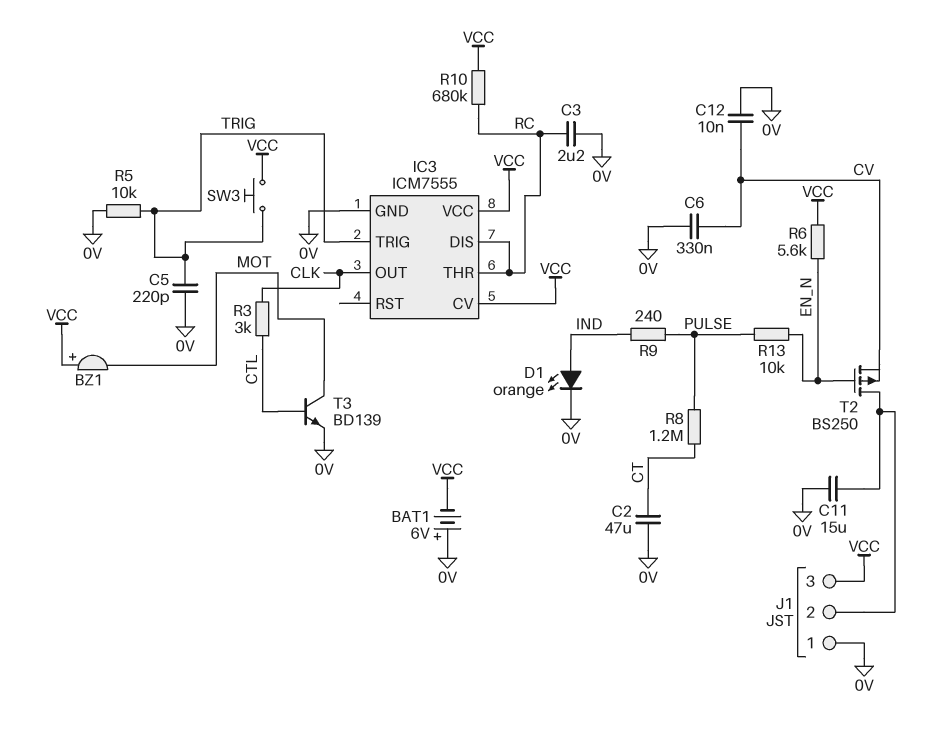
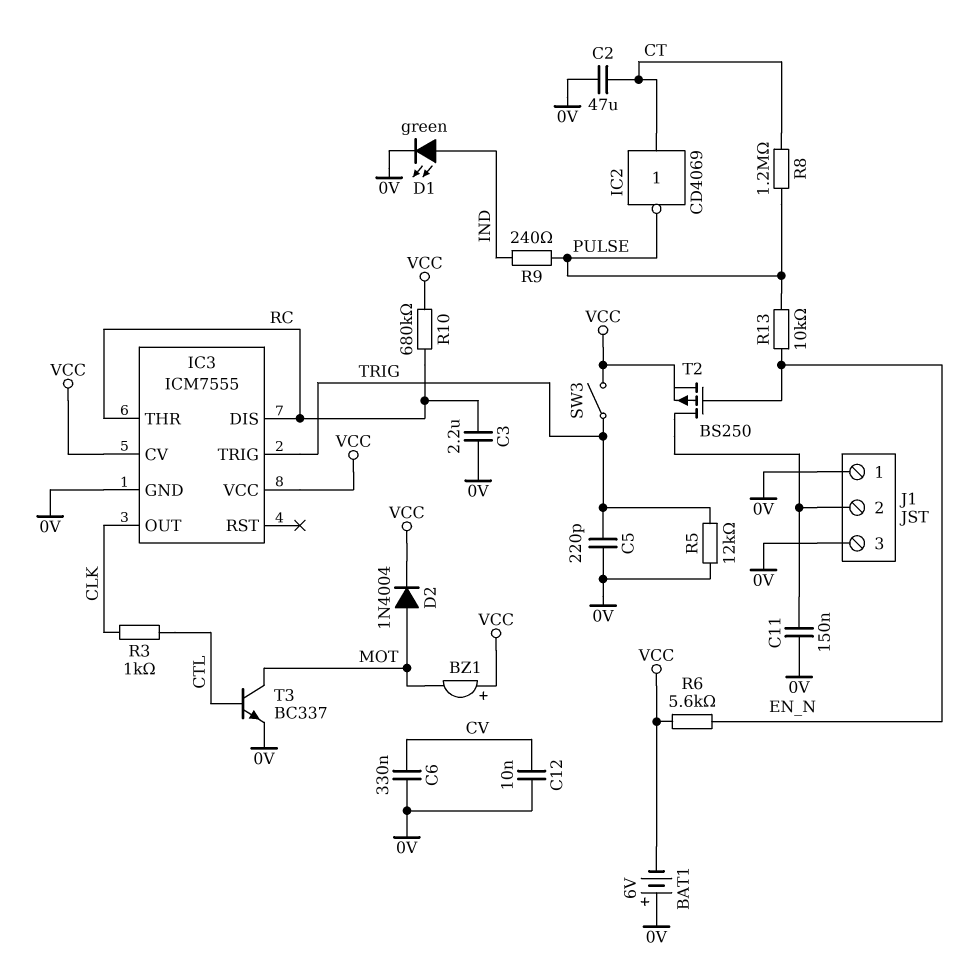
C11: 15uF (0V, J1/2) -> 150nF (0V, J1/2)
D1: LED orange (A IND, K 0V) -> LED green (A IND, K 0V)
D2: none -> diode 1N4004 (A MOT, K VCC)
IC2: none -> NOT CD4069 (in CT, out PULSE)
J1 pin 3: VCC -> 0V
R3: 3k (CLK, CTL) -> 1k (CLK, CTL)
R5: 10k (0V, TRIG) -> 12k (0V, TRIG)
SW3: button (TRIG, VCC) -> switch (TRIG, VCC)
T2: PMOS BS250 (G EN_N, D J1/2, S CV) -> PMOS BS250 (G EN_N, D J1/2, S VCC)
T3: NPN BD139 (B CTL, C MOT, E 0V) -> NPN BC337 (B CTL, C MOT, E 0V)

